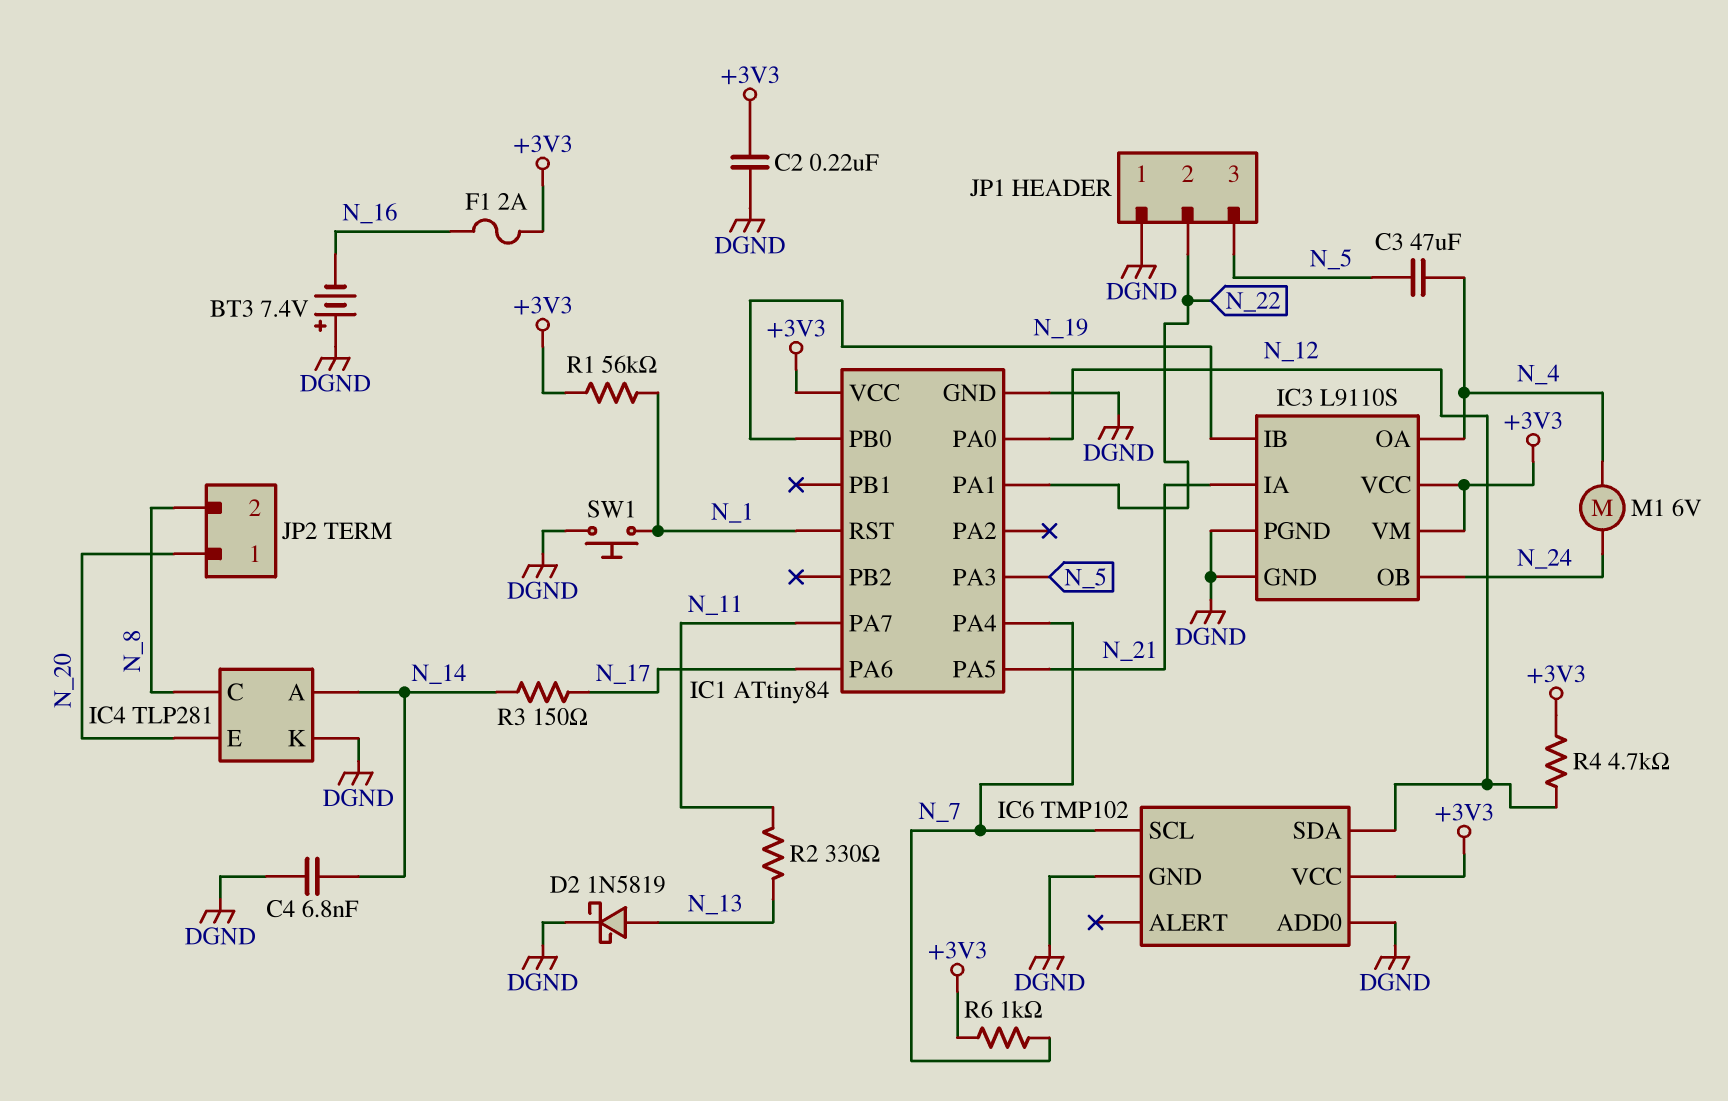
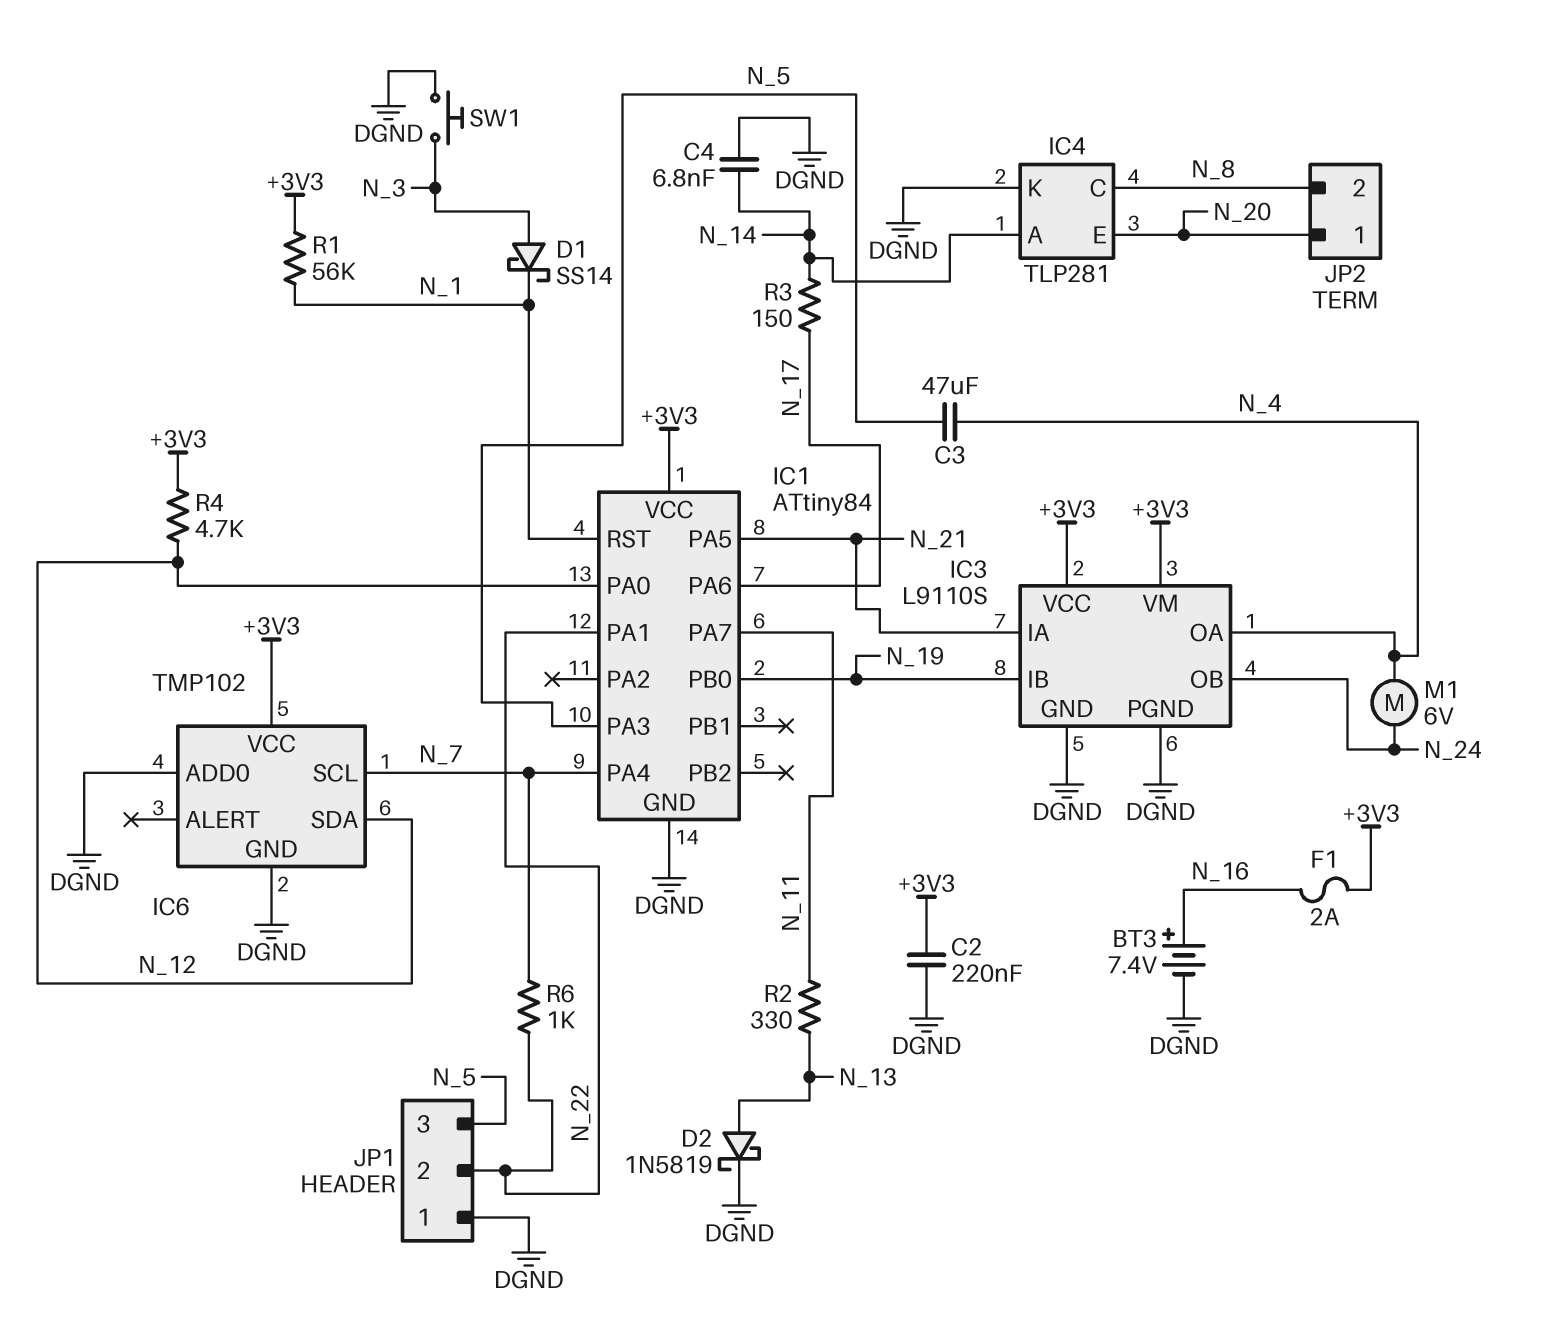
BT3: 7.4V (plus DGND, minus N_16) -> 7.4V (plus N_16, minus DGND)
D1: none -> schottky SS14 (A N_3, K N_1)
R6: 1k (+3V3, N_7) -> 1k (N_7, N_22)
SW1: button (DGND, N_1) -> button (DGND, N_3)

